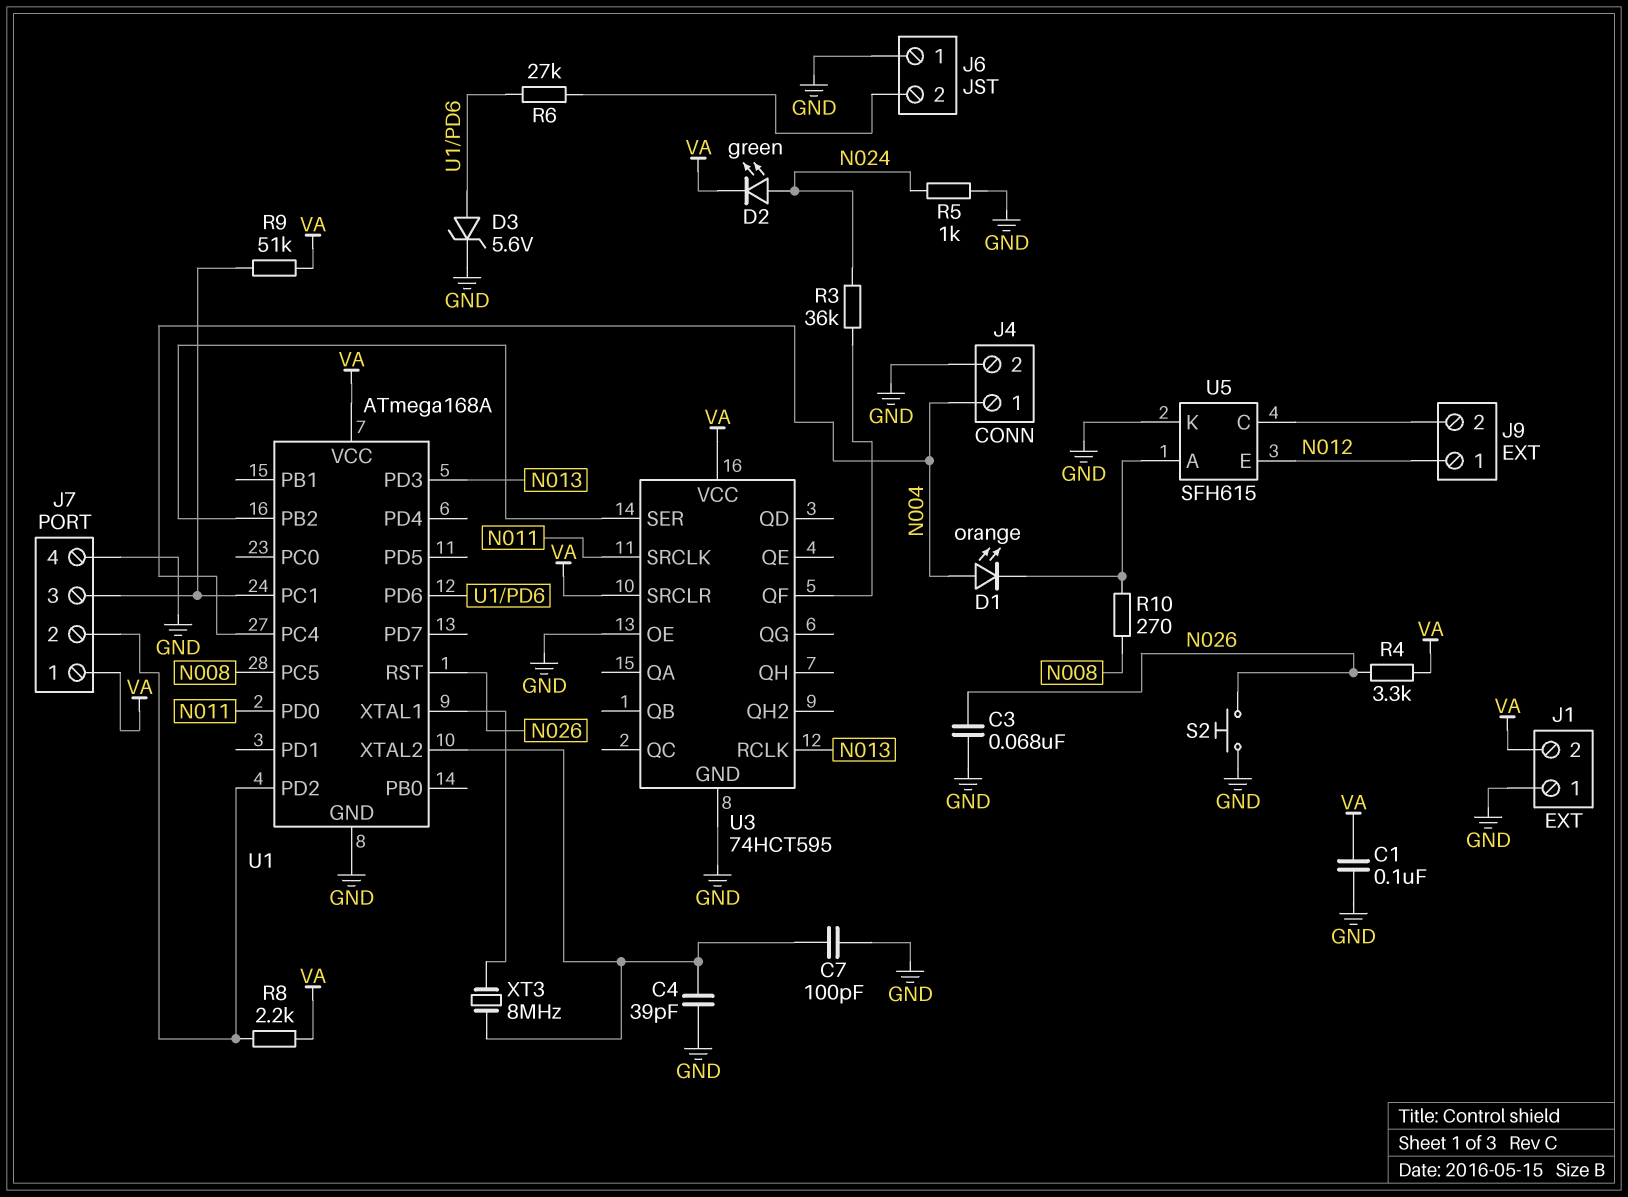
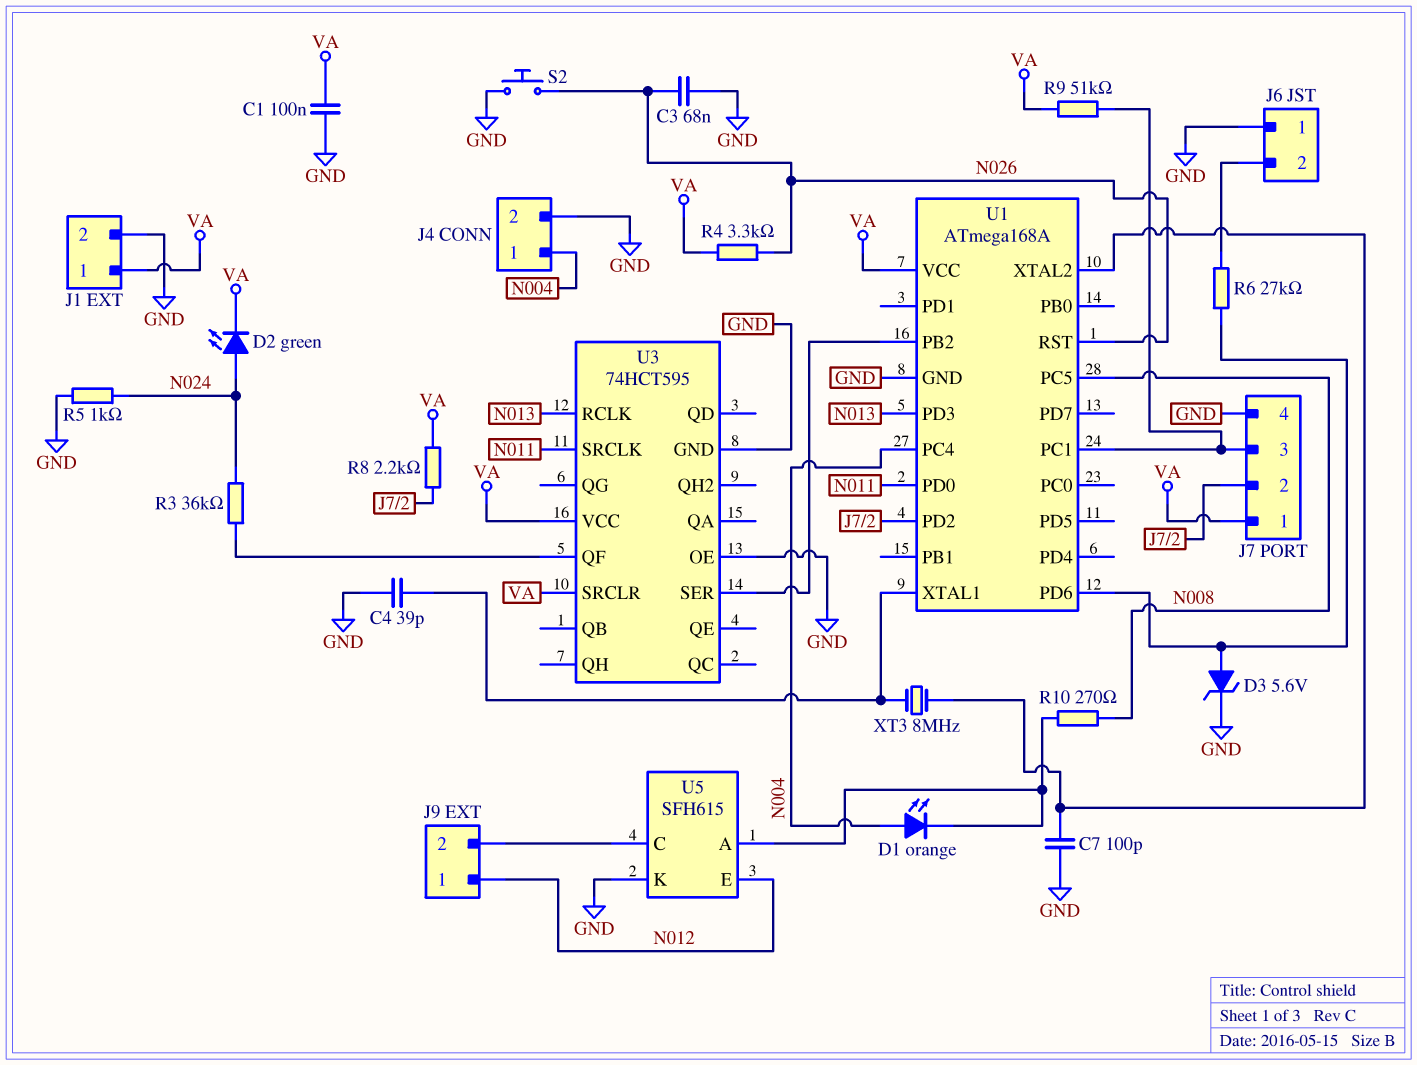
C4: 39pF (GND, U1/XTAL2) -> 39pF (GND, U1/XTAL1)
J1 pin 1: GND -> VA
J1 pin 2: VA -> GND

